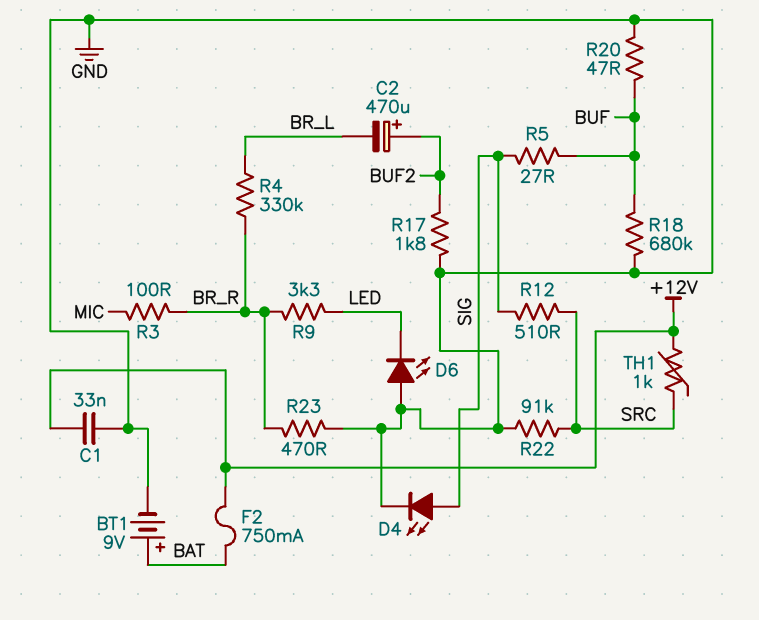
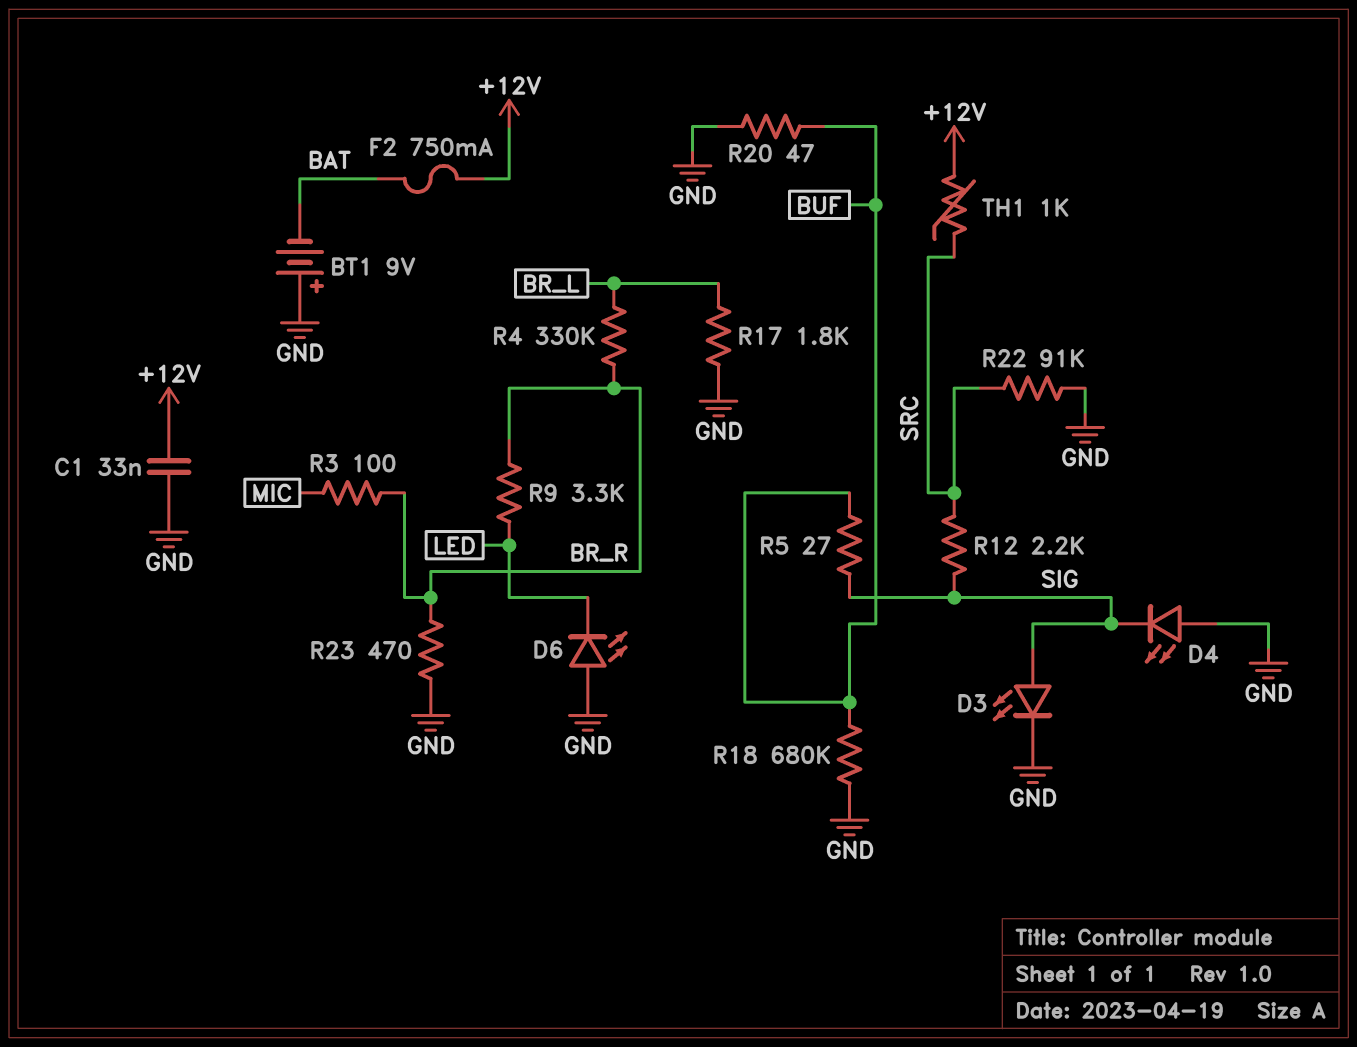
BT1: 9V (plus BAT, minus GND) -> 9V (plus GND, minus BAT)
C2: 470uF (plus BUF2, minus BR_L) -> none
D3: none -> LED (A SIG, K GND)
D4: LED (A SIG, K GND) -> LED (A GND, K SIG)
R12: 510 (SIG, SRC) -> 2.2k (SIG, SRC)
R17: 1.8k (BUF2, GND) -> 1.8k (BR_L, GND)

